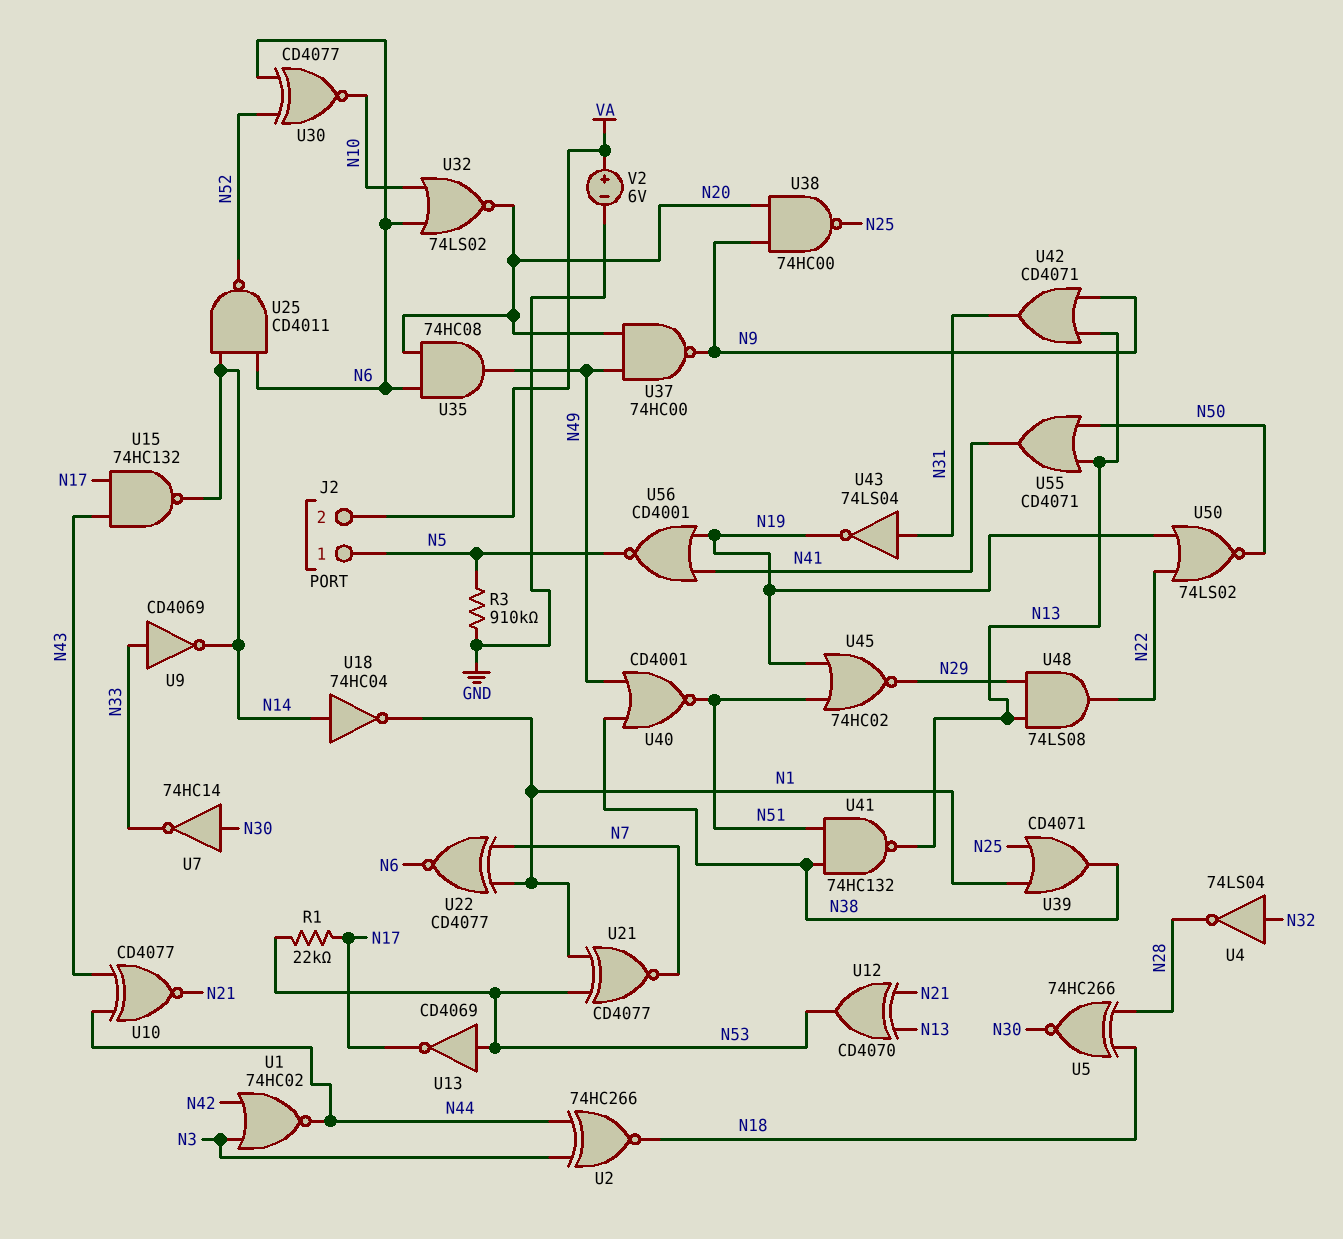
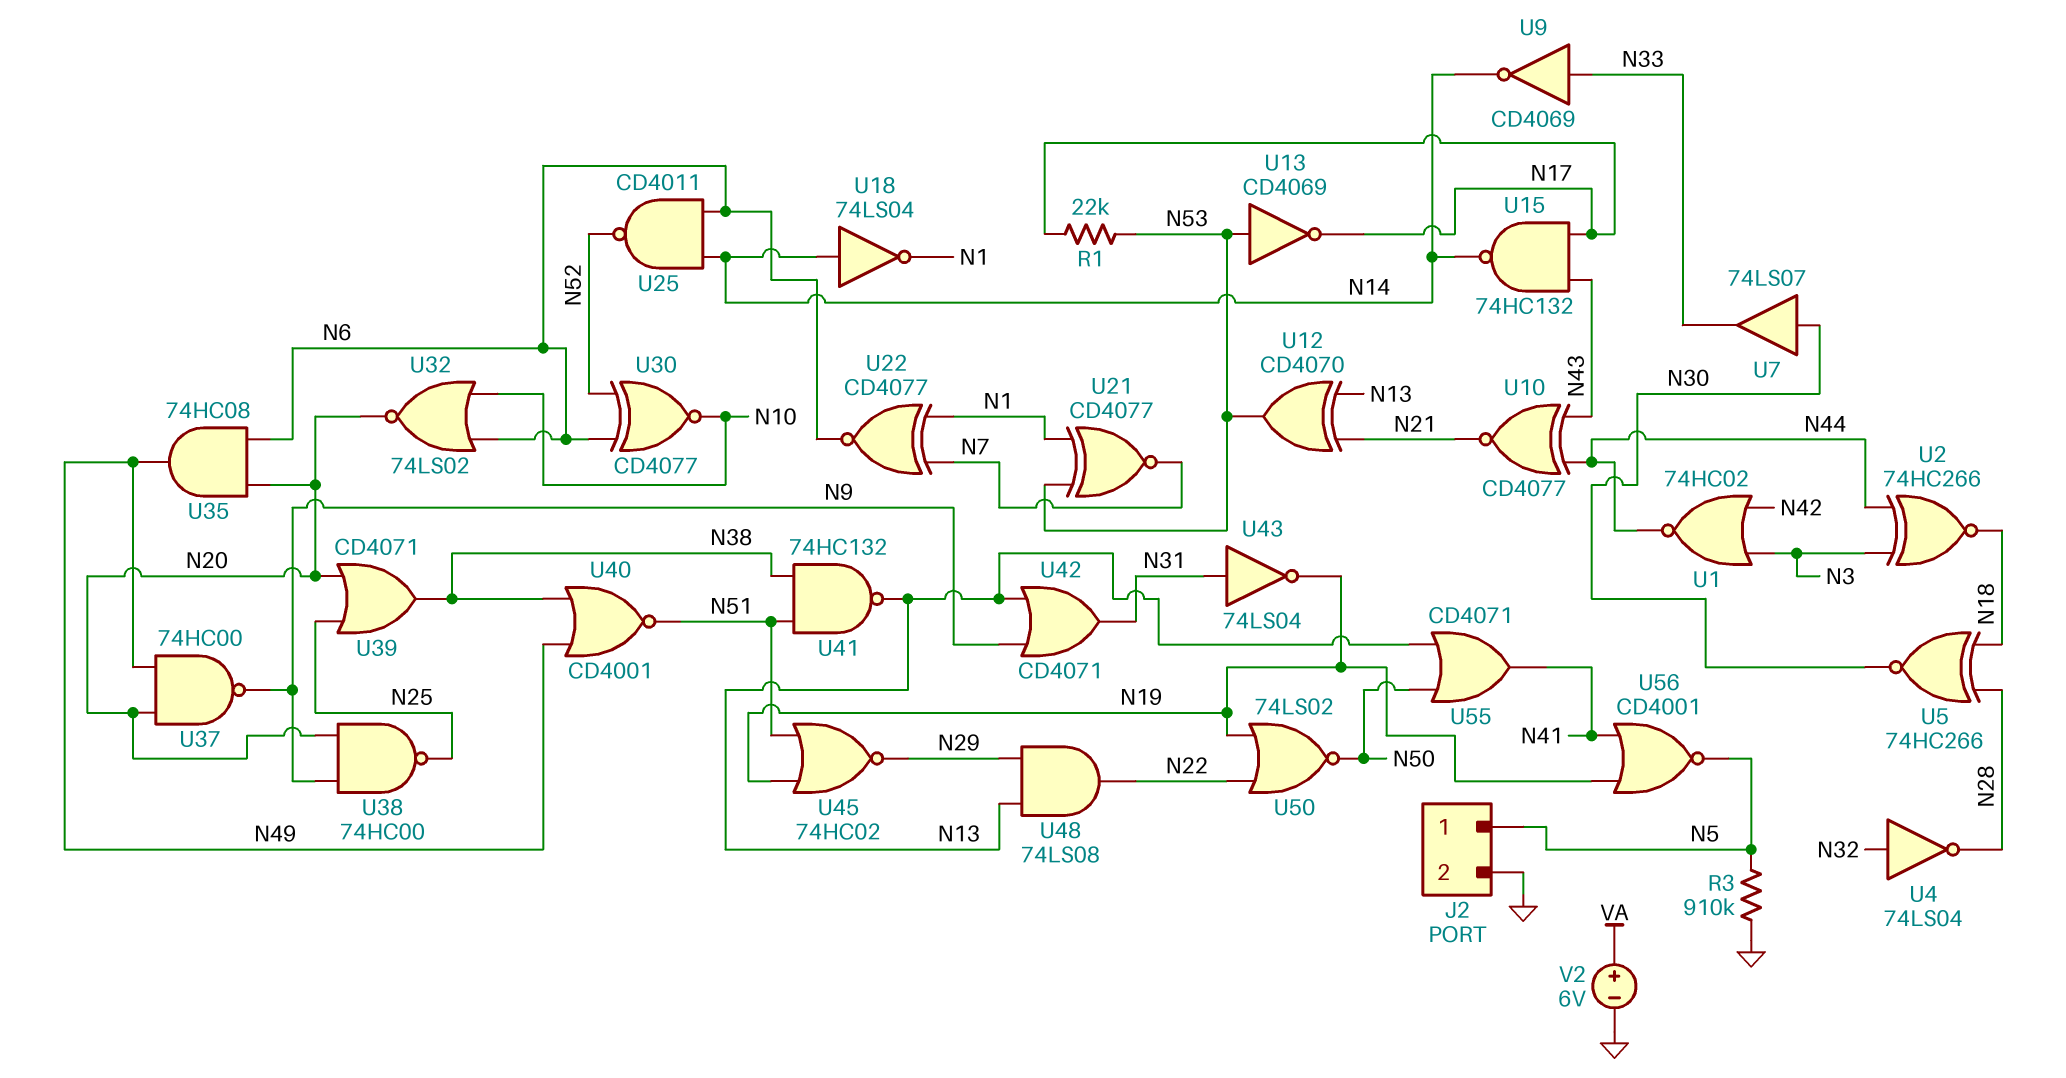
J2 pin 2: VA -> GND
U7: NOT 74HC14 (in N30, out N33) -> buffer 74LS07 (in N30, out N33)
U18: NOT 74HC04 (in N14, out N1) -> NOT 74LS04 (in N14, out N1)
U39: OR CD4071 (in N1, in N25, out N38) -> OR CD4071 (in N20, in N25, out N38)

